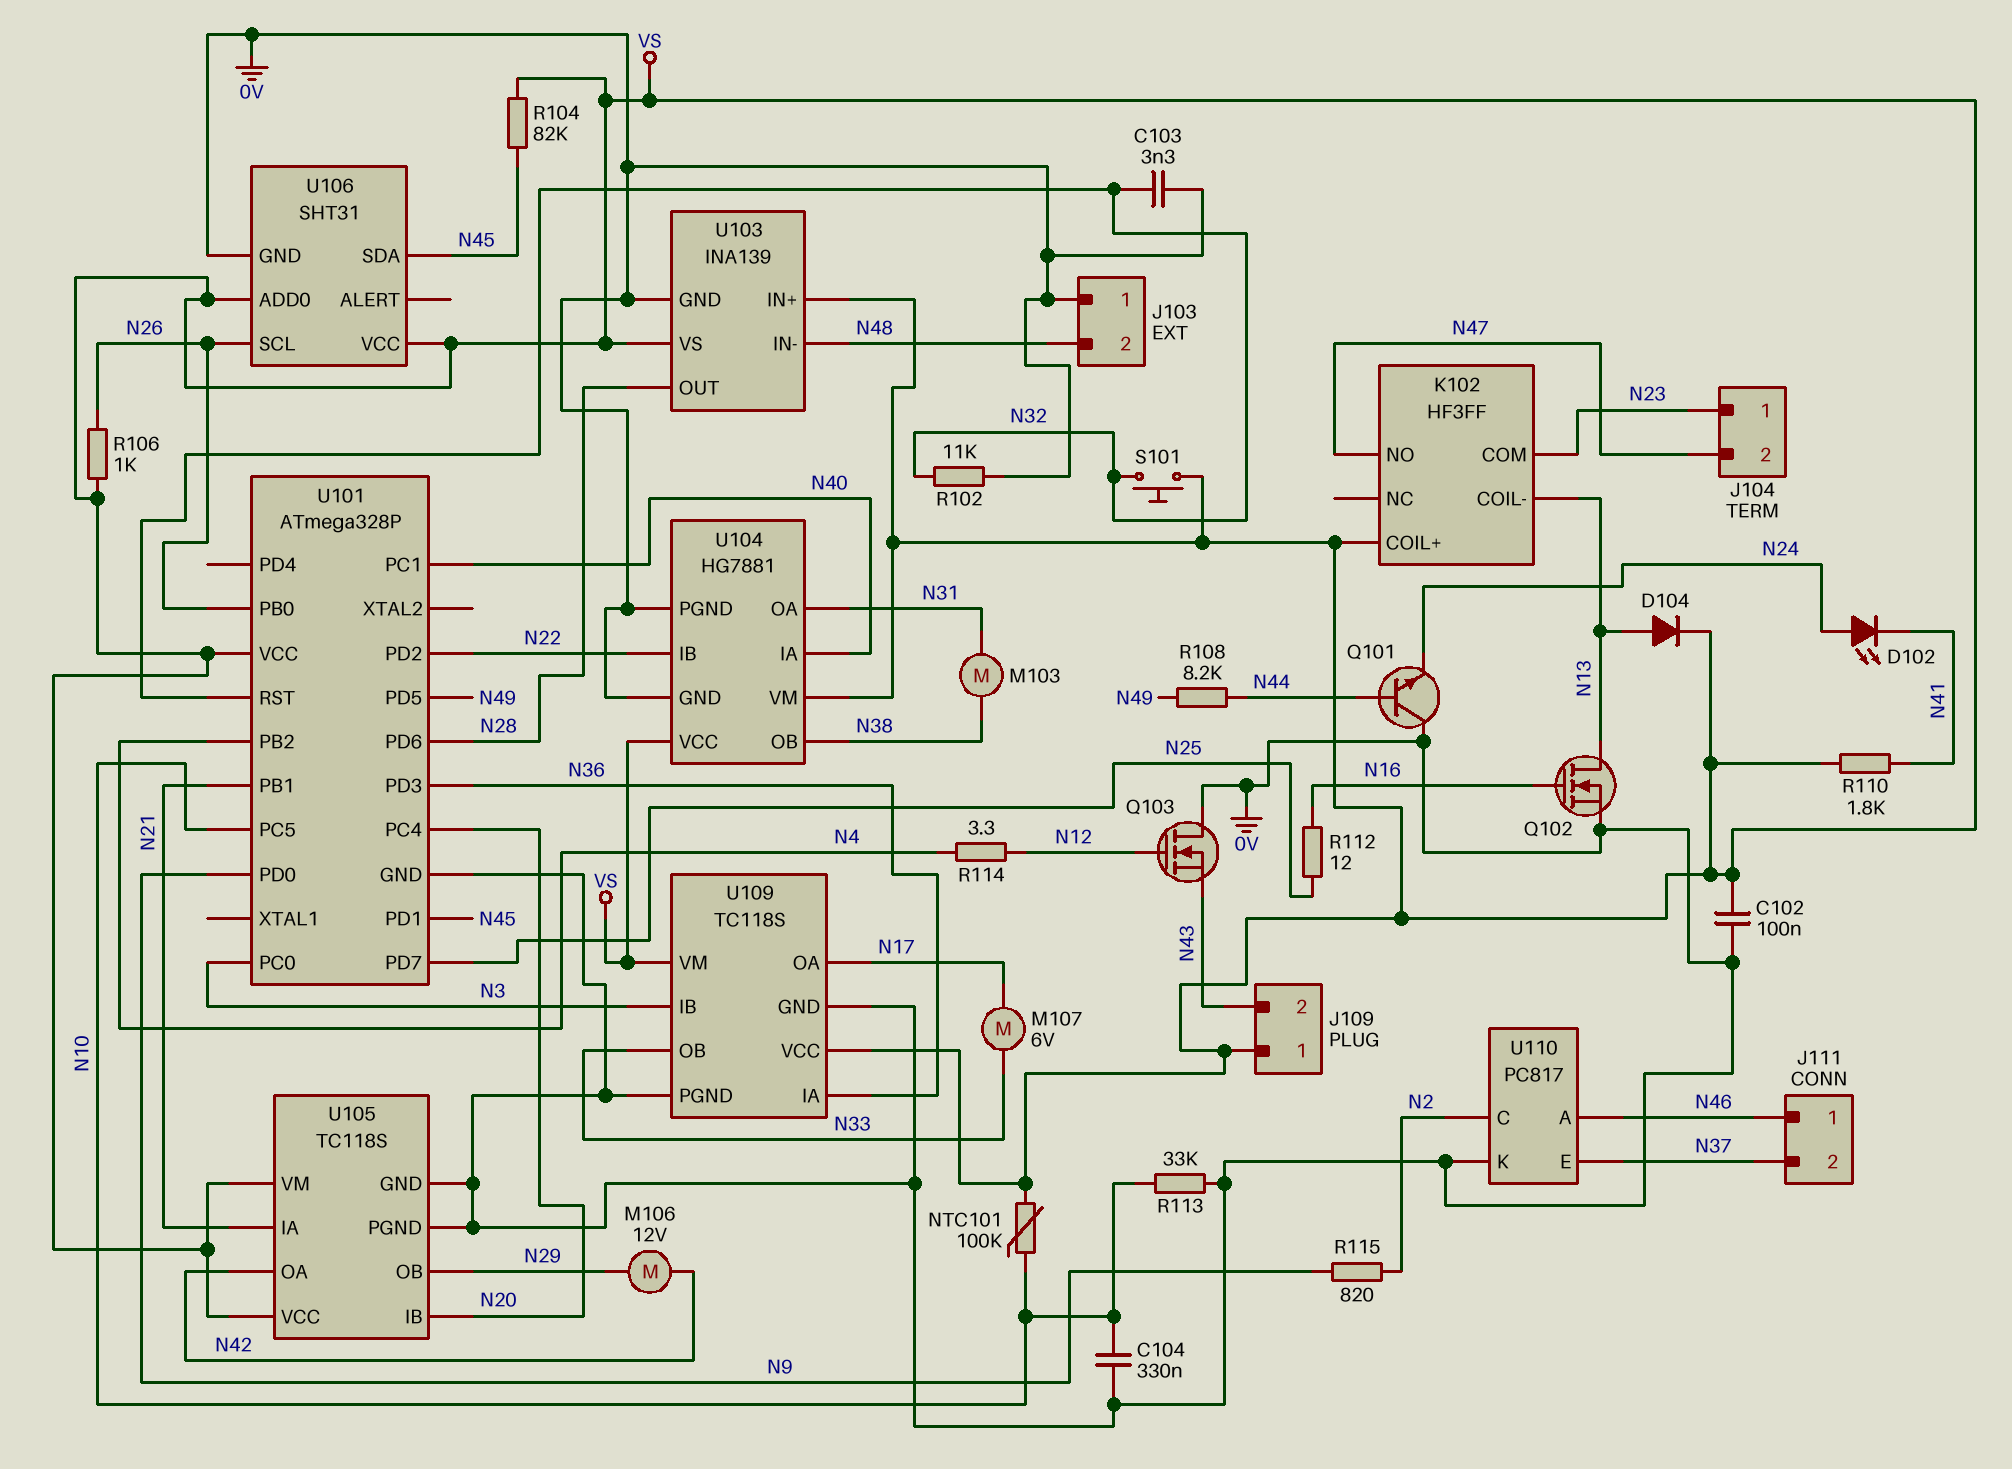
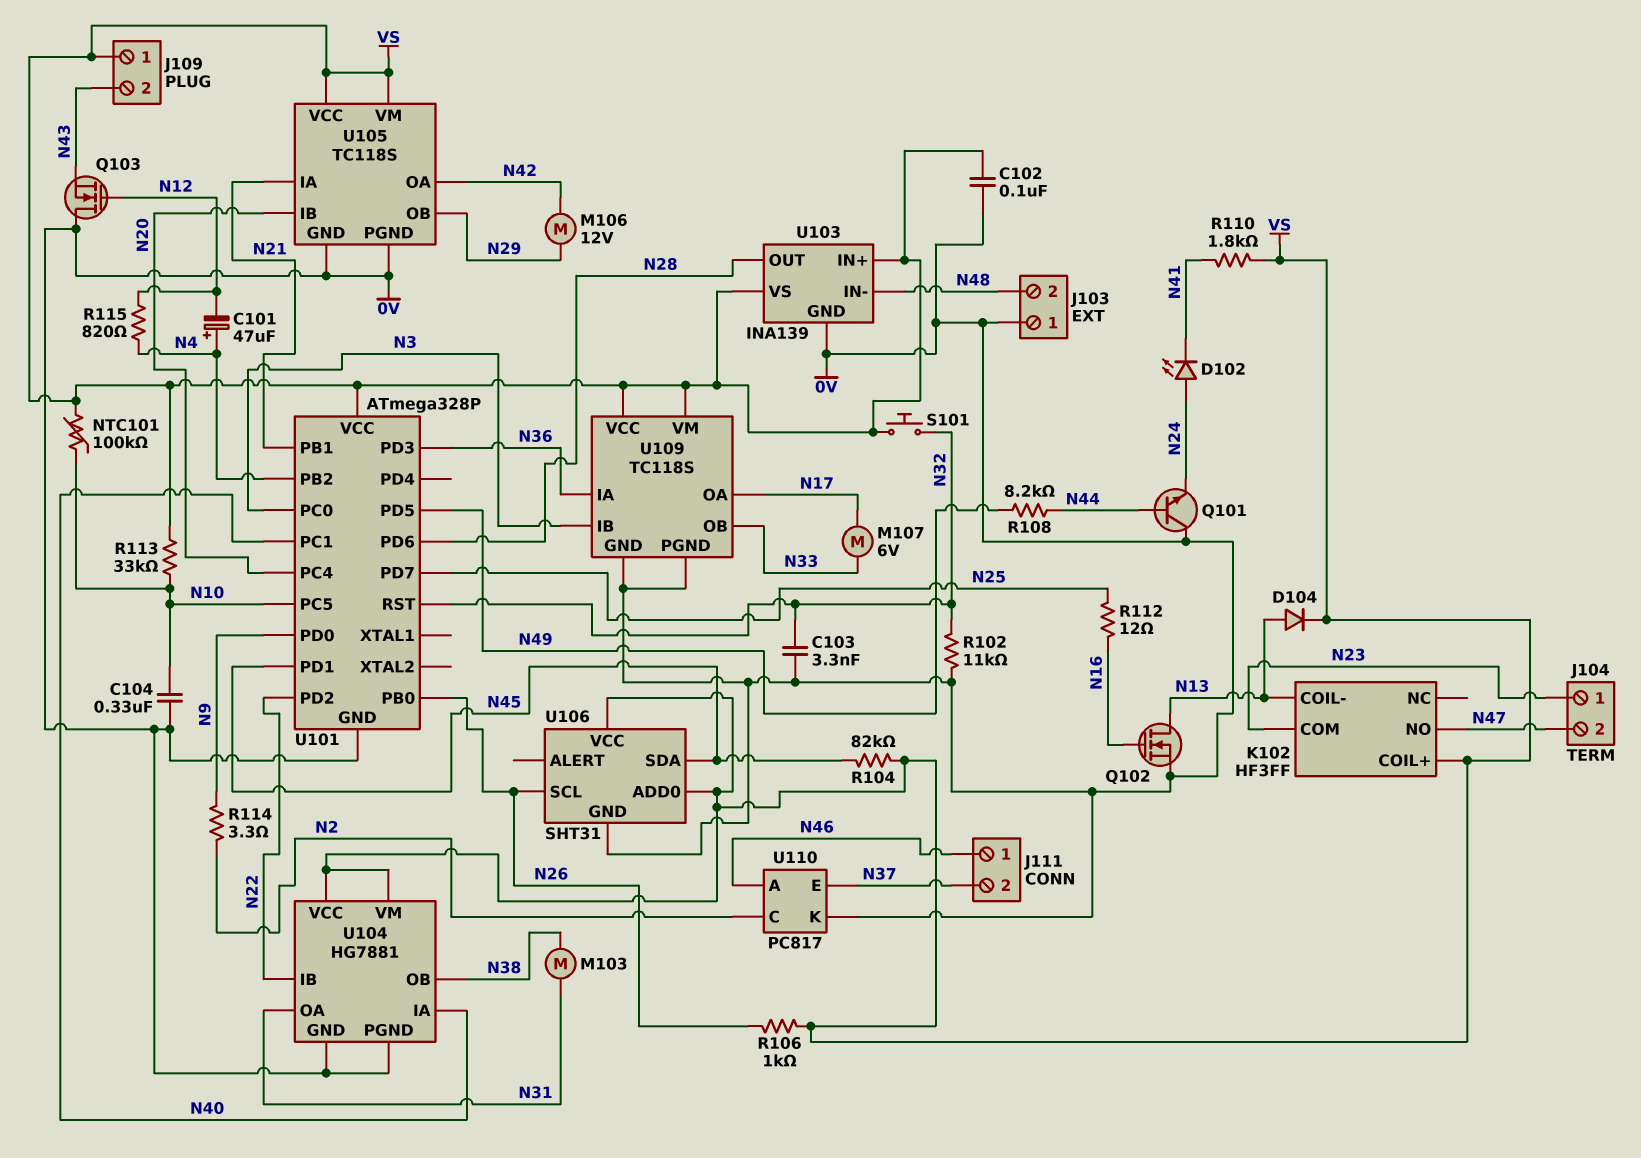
C101: none -> 47uF (plus N4, minus N12)
R113: 33k (0V, N10) -> 33k (N10, VS)
R114: 3.3 (N4, N12) -> 3.3 (N2, N9)
R115: 820 (N2, N9) -> 820 (N4, N12)

